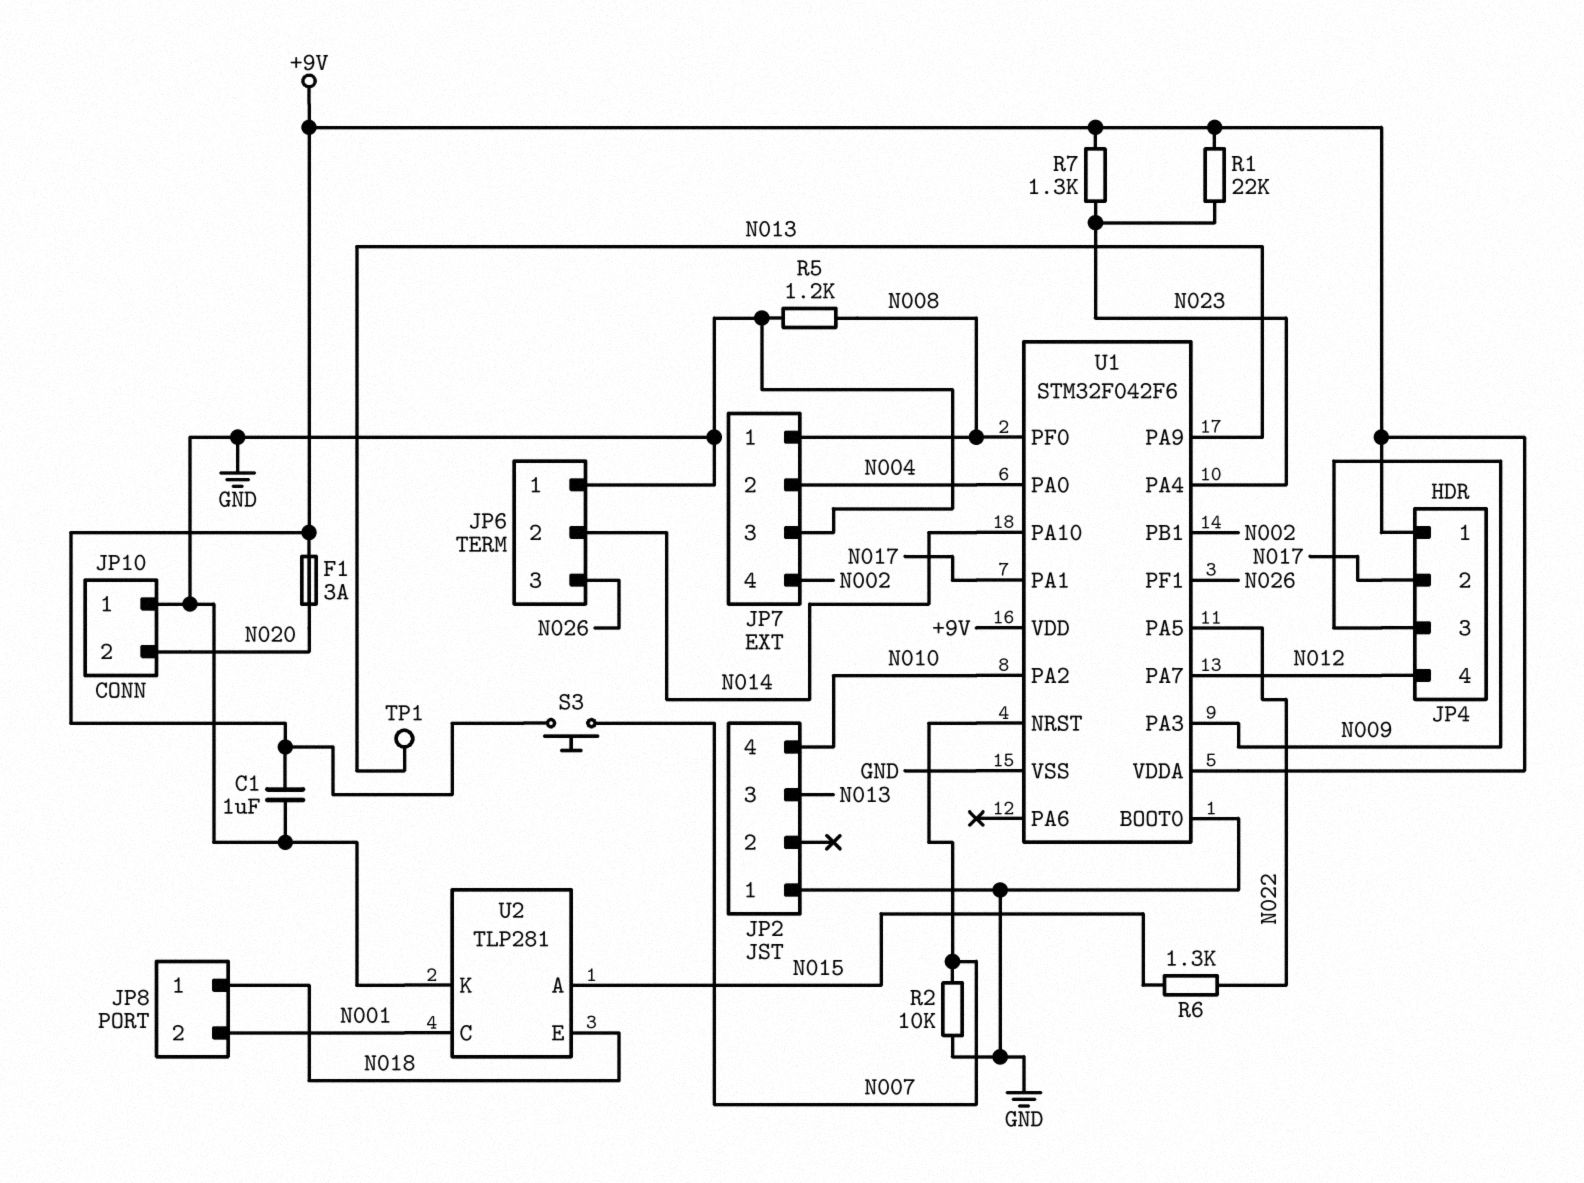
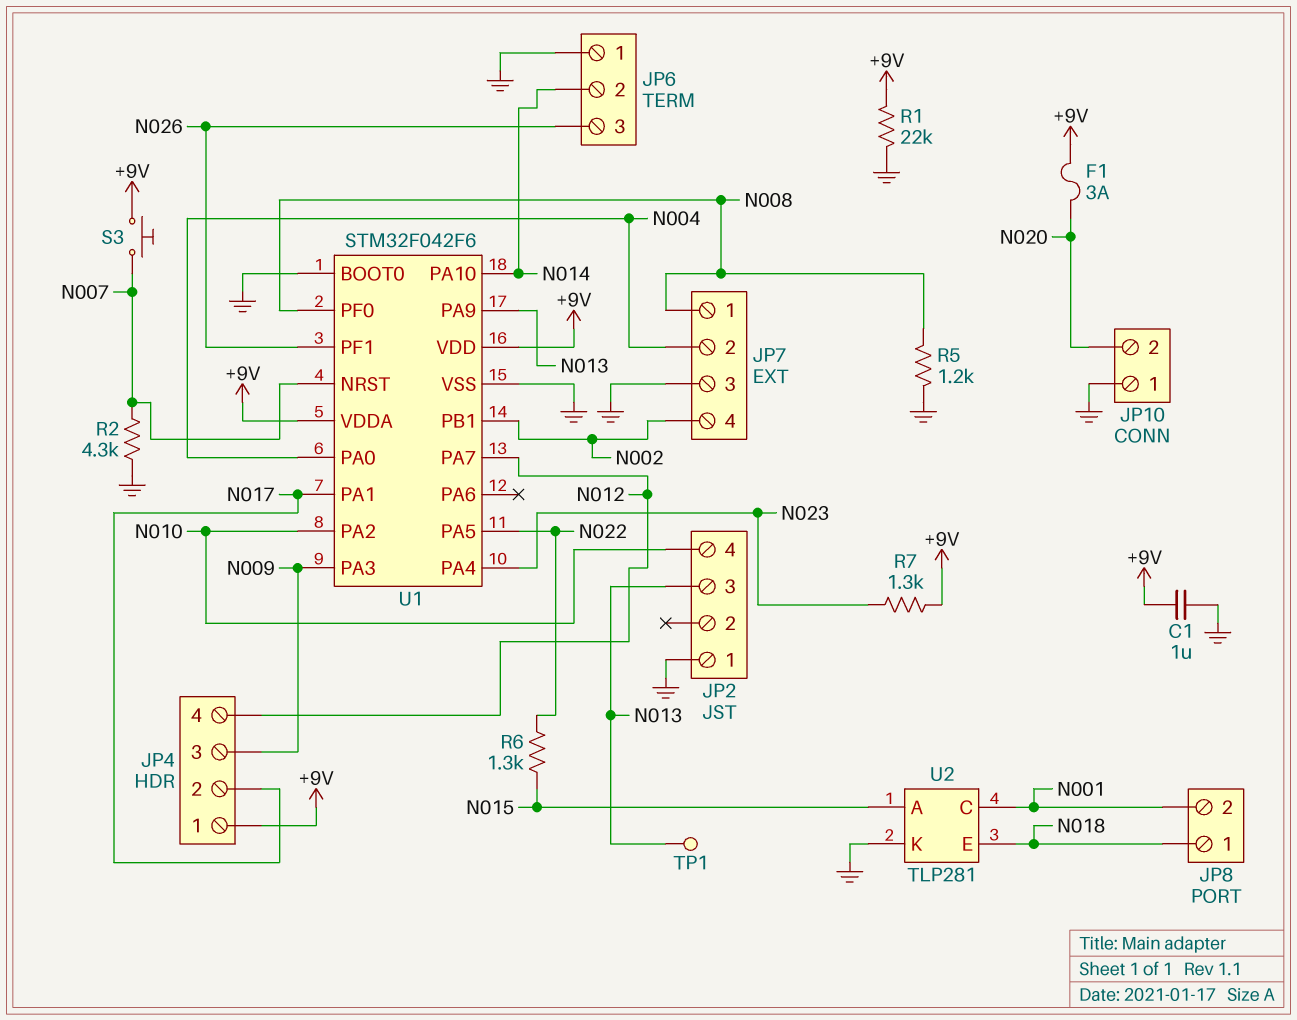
R1: 22k (+9V, N023) -> 22k (+9V, GND)
R2: 10k (GND, N007) -> 4.3k (GND, N007)

